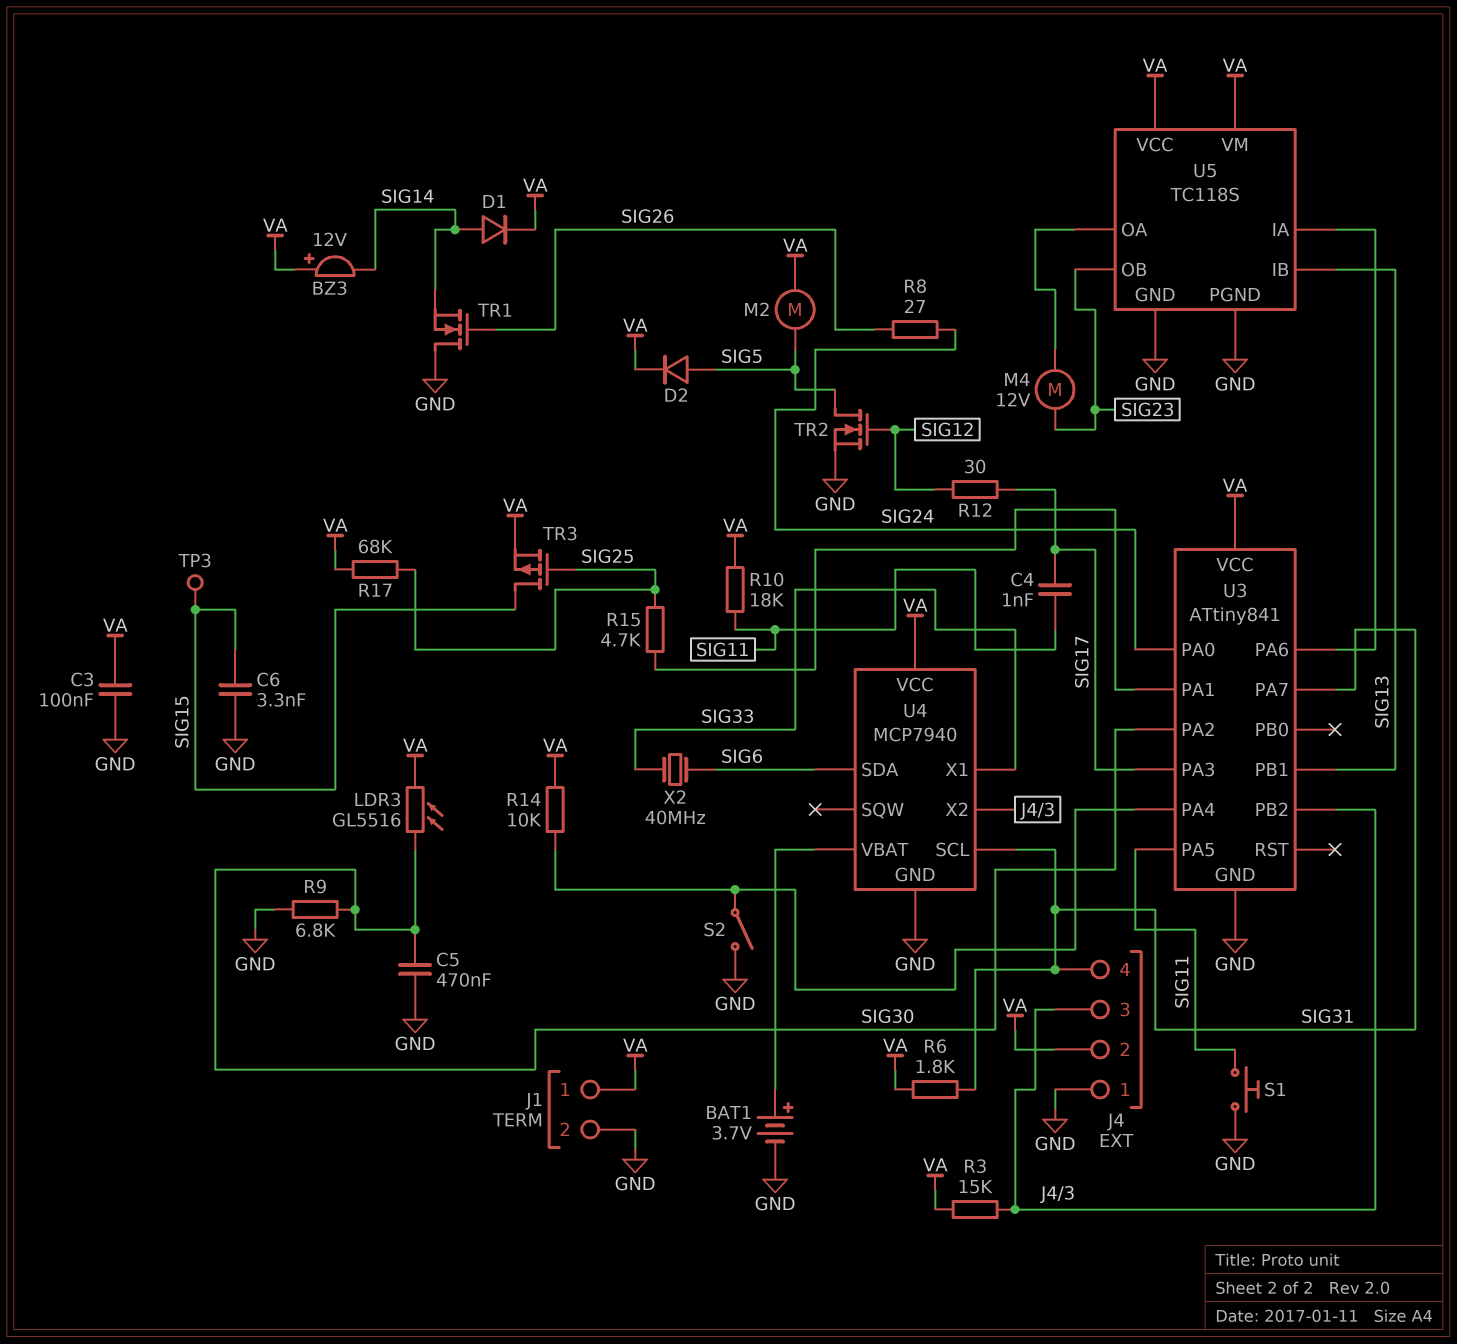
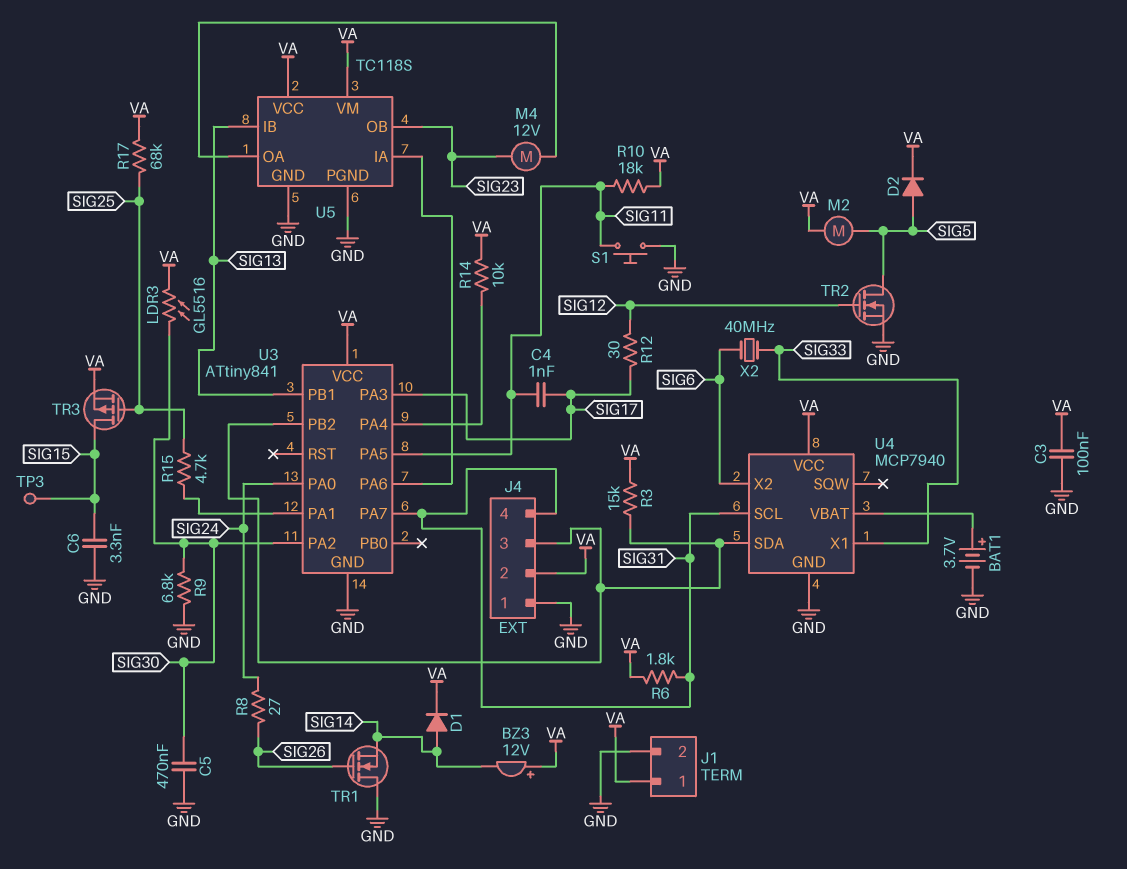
S2: switch (GND, U3/PA4) -> none
U4 pin SDA: SIG6 -> J4/3
U4 pin X2: J4/3 -> SIG6

